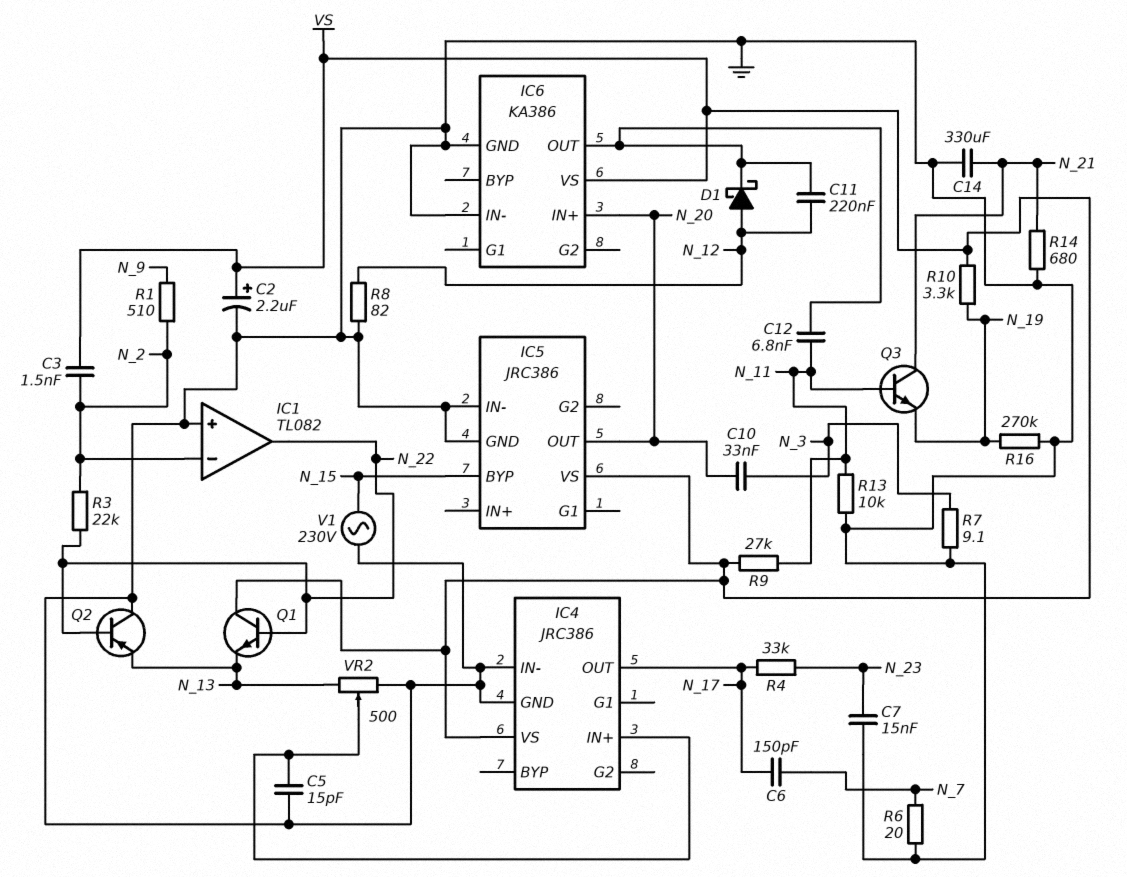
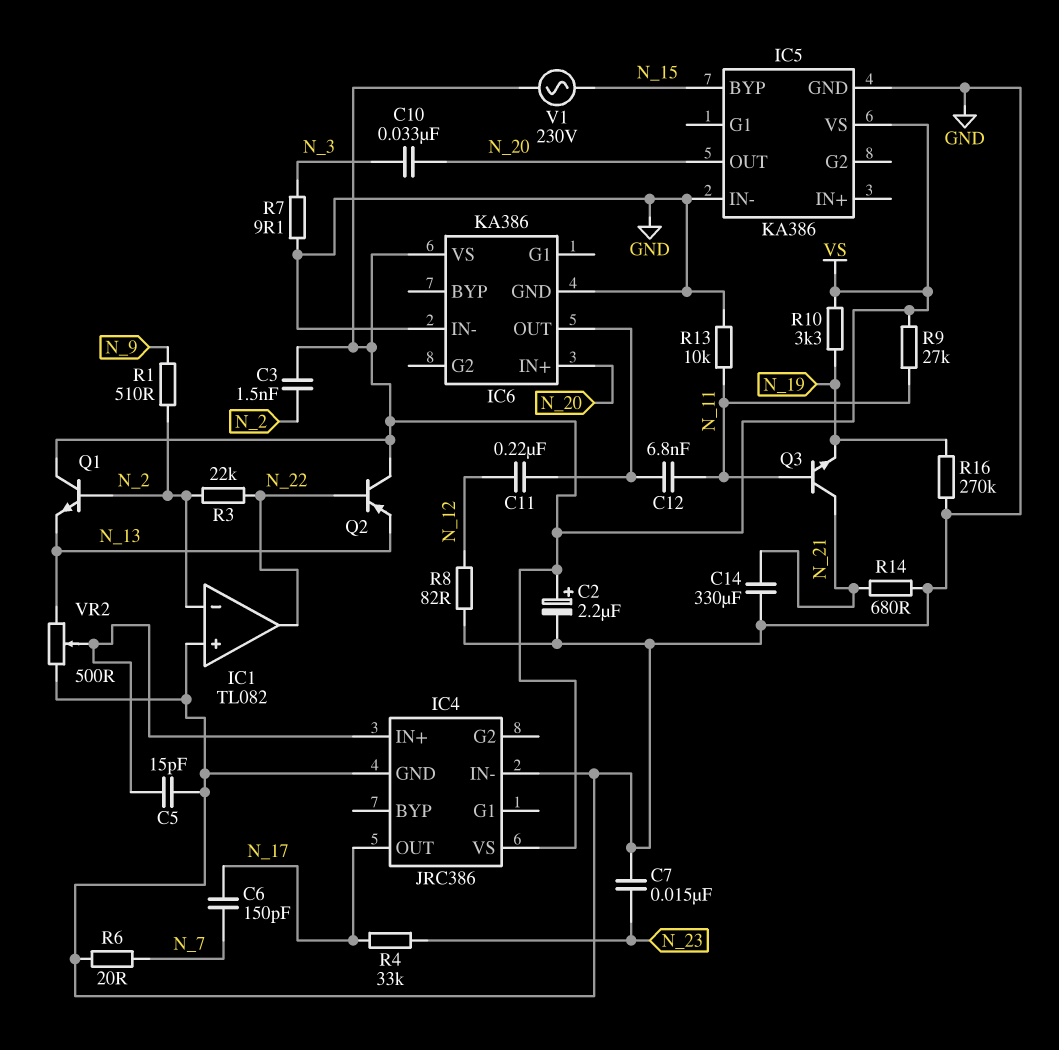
D1: schottky (A N_12, K IC6/OUT) -> none
IC5: JRC386 -> KA386
Q1: NPN (B N_22, C VS, E N_13) -> NPN (B N_2, C VS, E N_13)
Q2: PNP (B N_22, C GND, E N_13) -> PNP (B N_22, C VS, E N_13)
V1: AC 230V (GND, N_15) -> AC 230V (N_15, VS)

